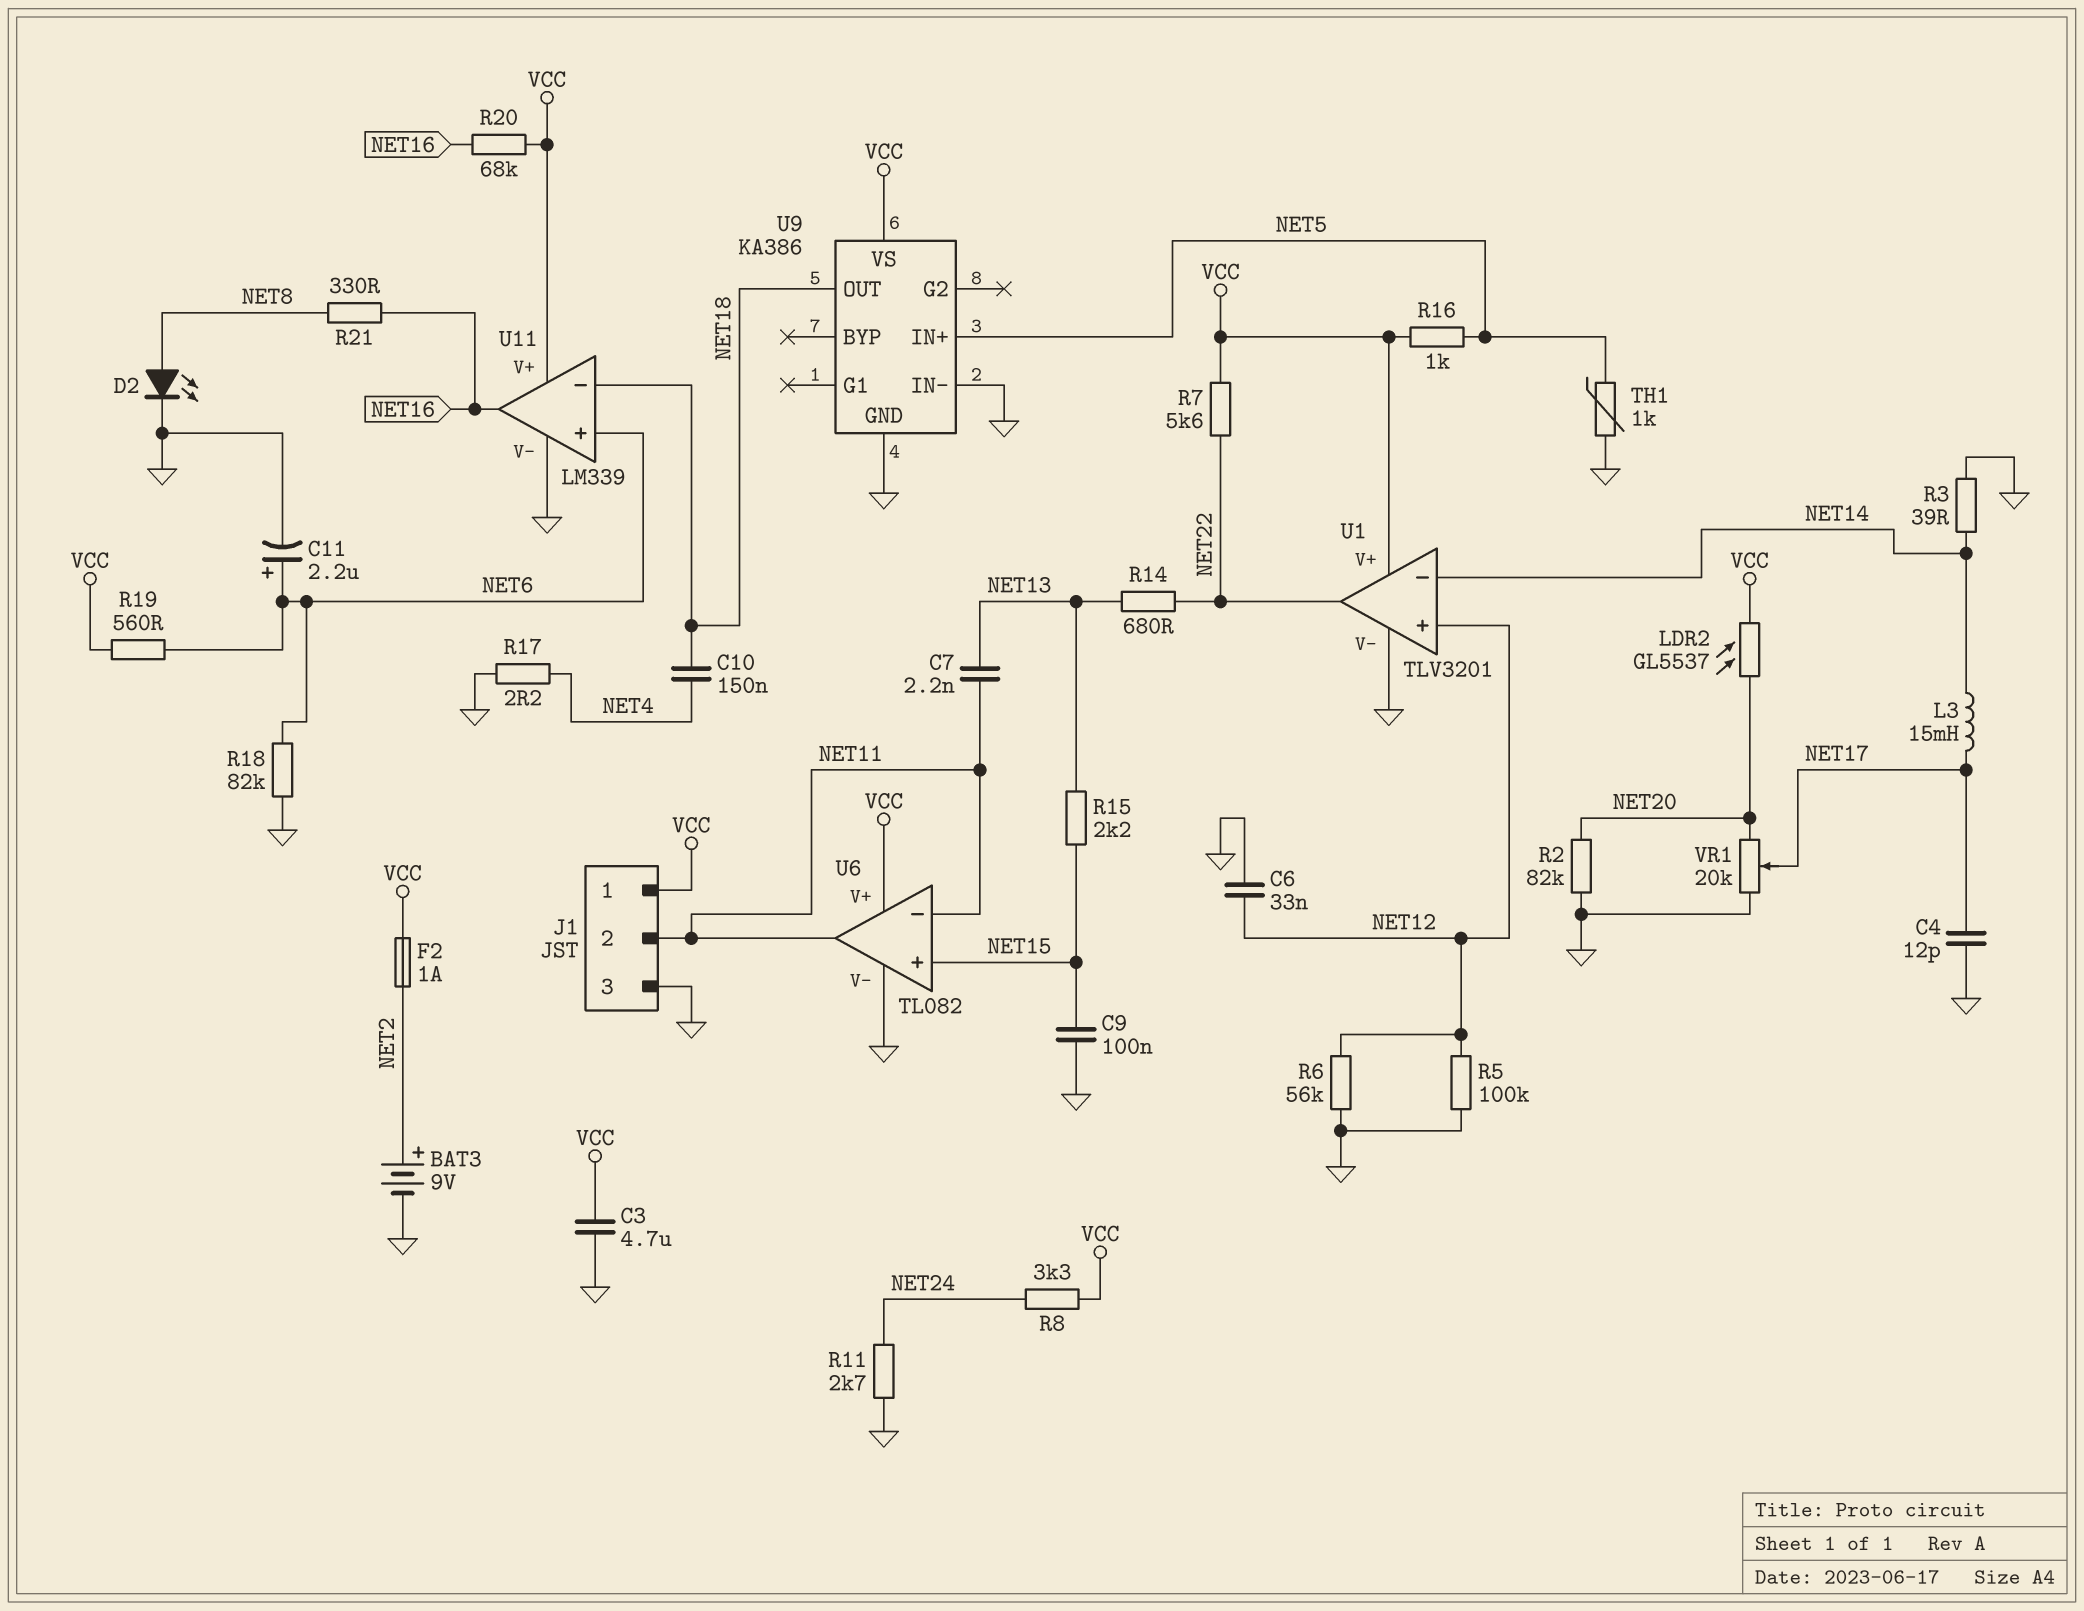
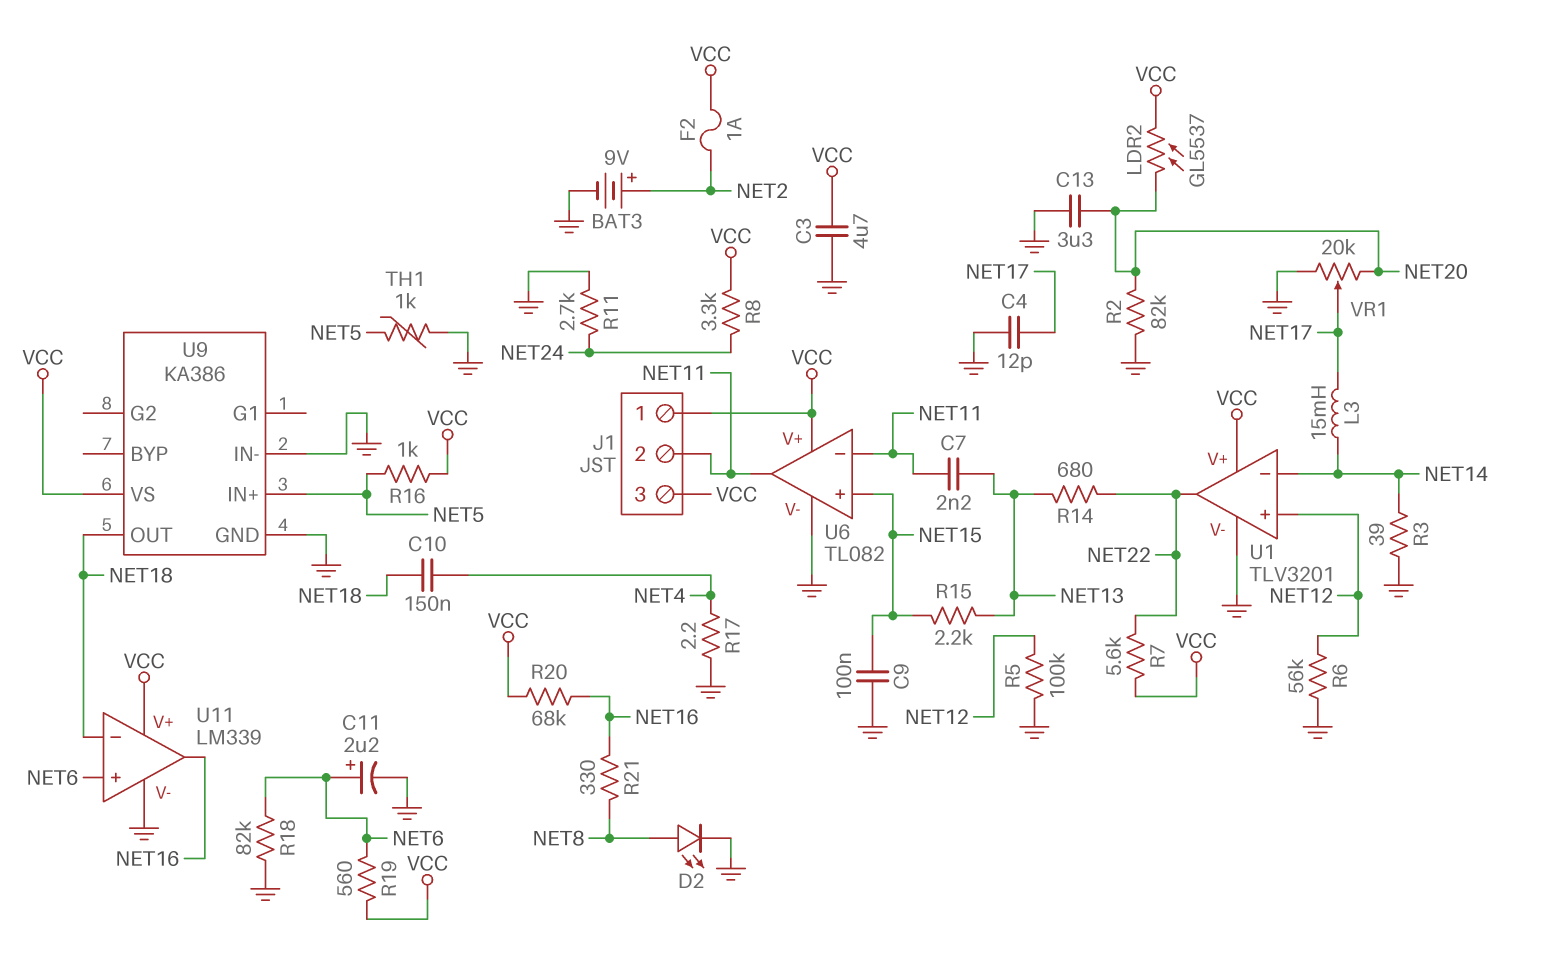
C6: 33nF (GND, NET12) -> none
C13: none -> 3.3uF (GND, NET20)
J1 pin 3: GND -> VCC

